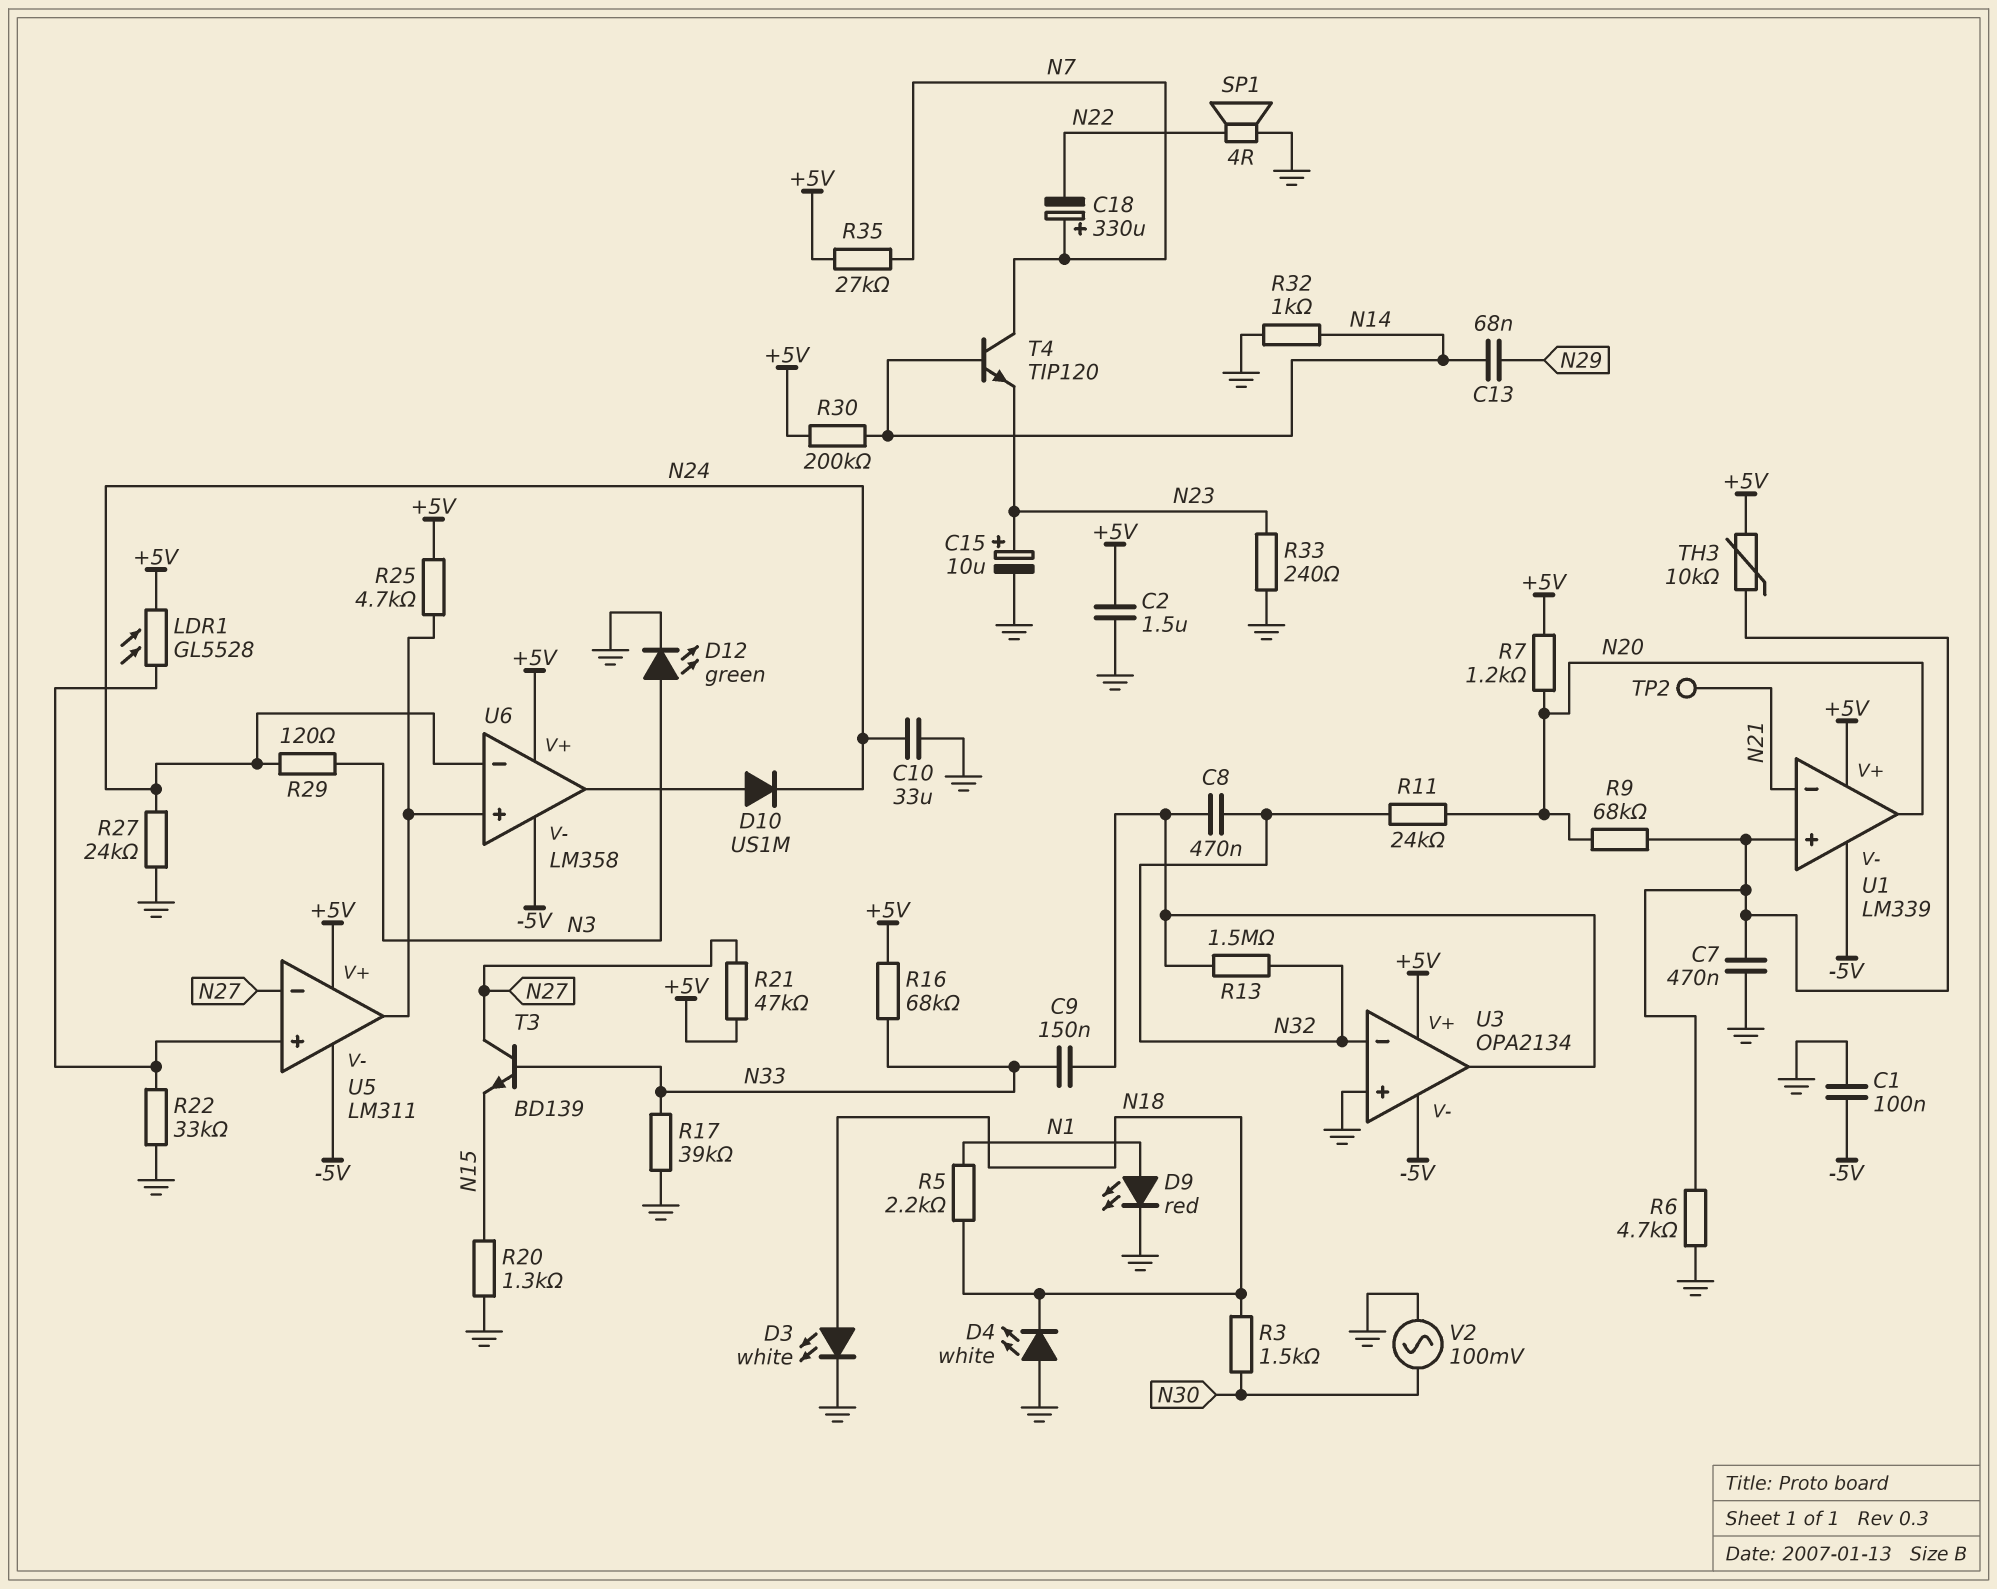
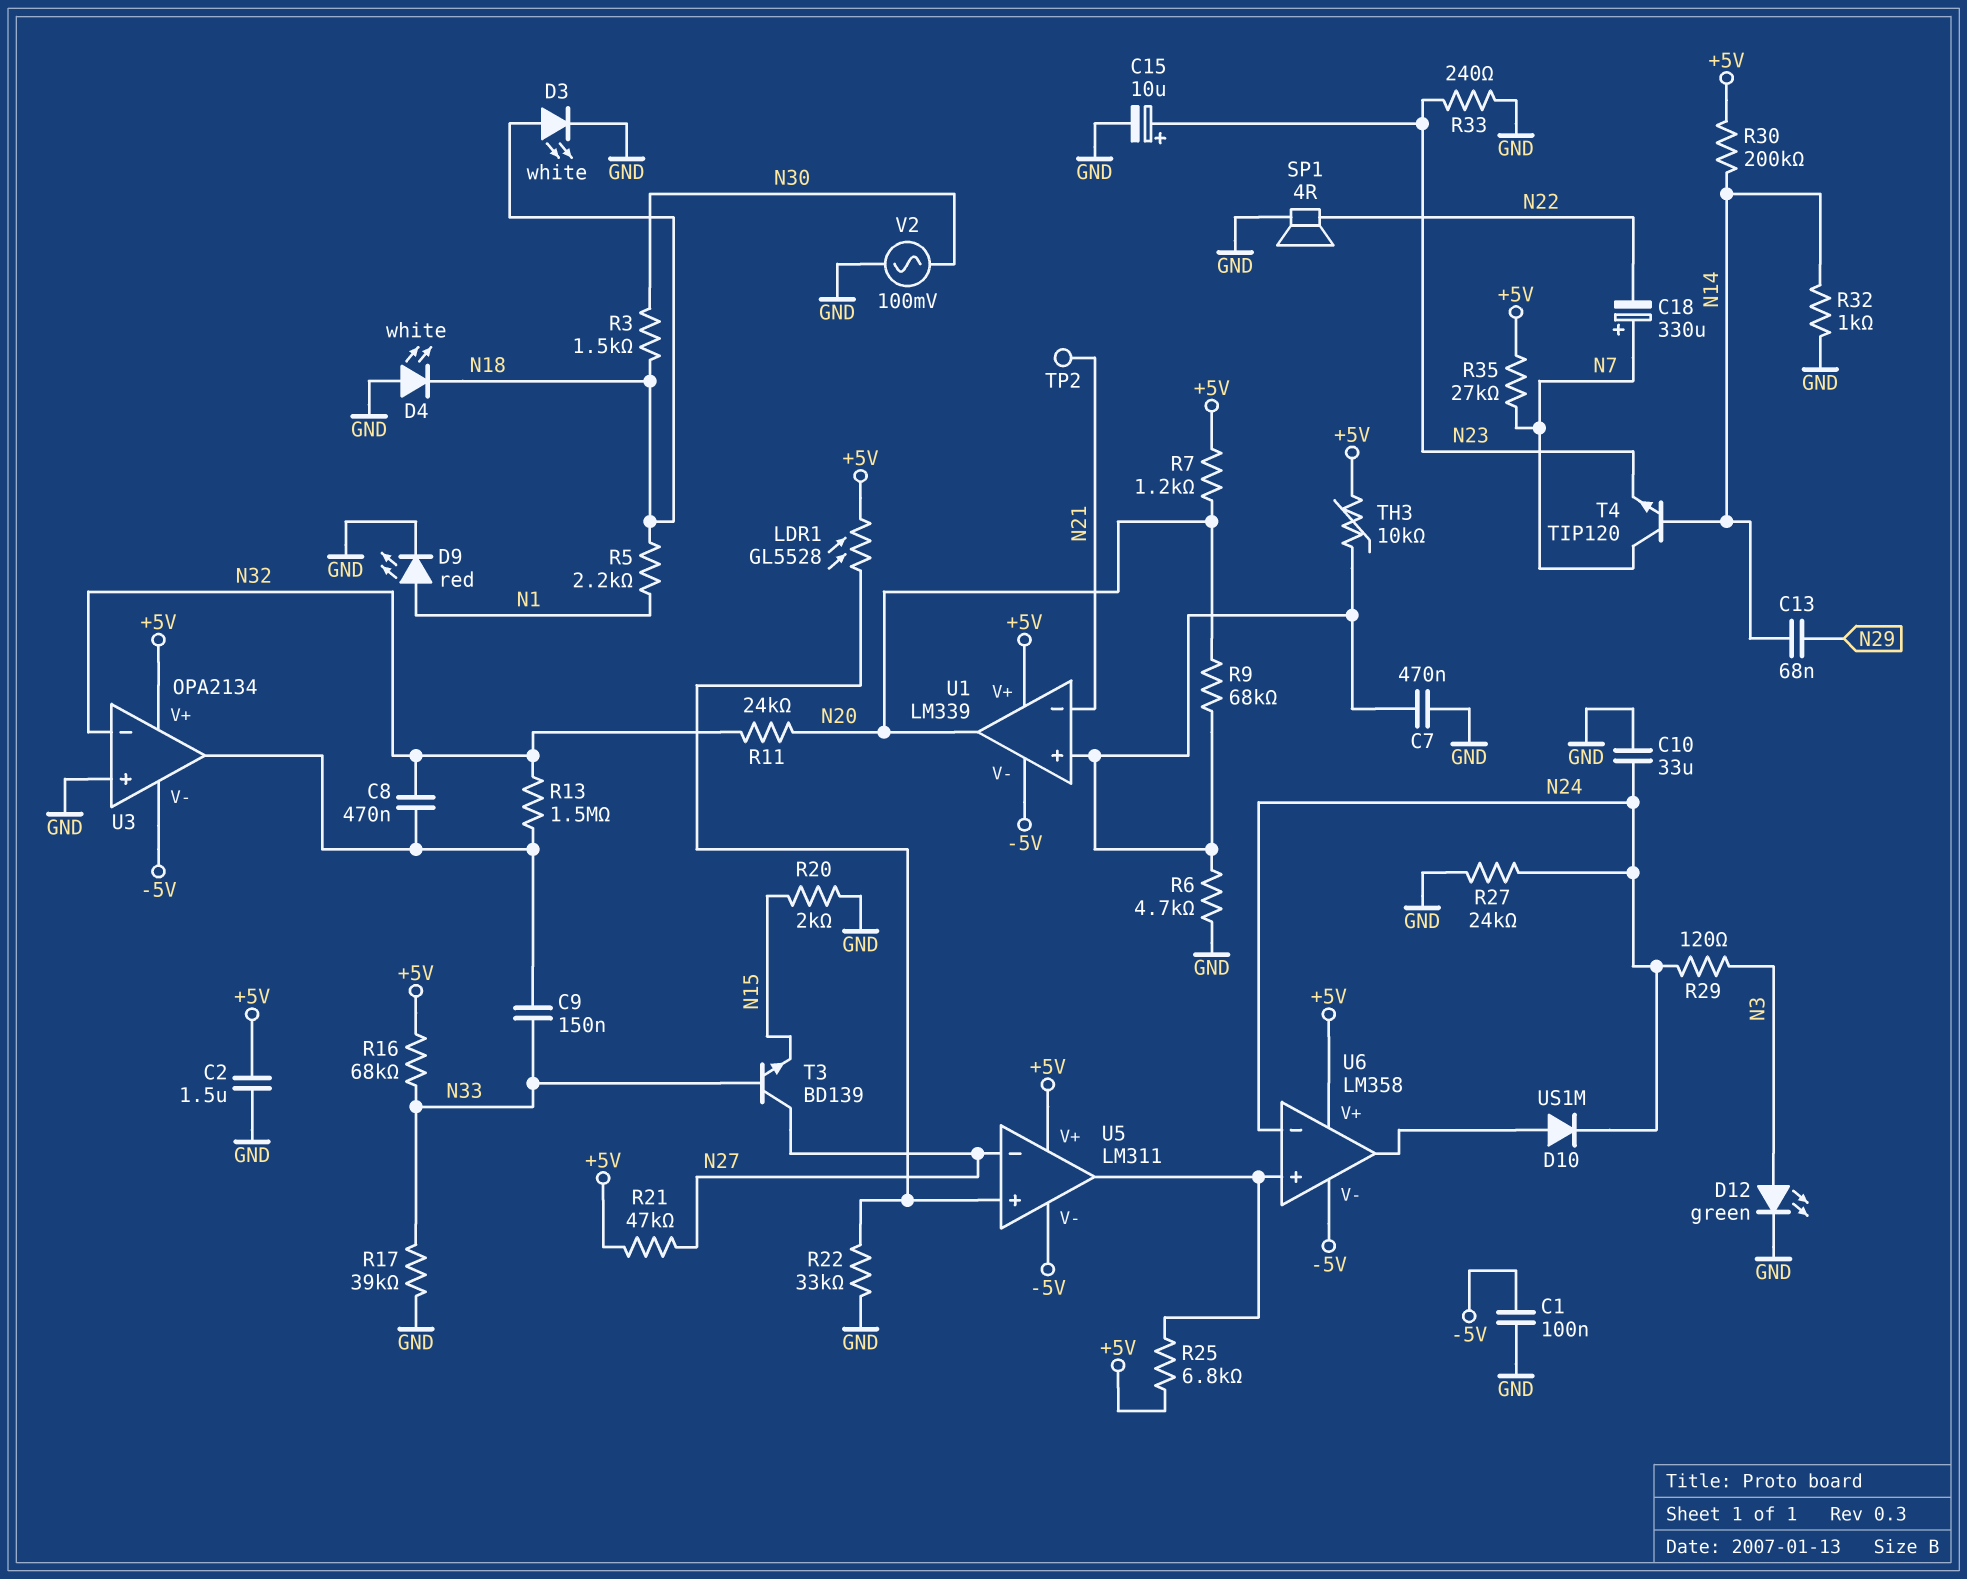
R20: 1.3k (GND, N15) -> 2k (GND, N15)
R25: 4.7k (+5V, U5/out) -> 6.8k (+5V, U5/out)

